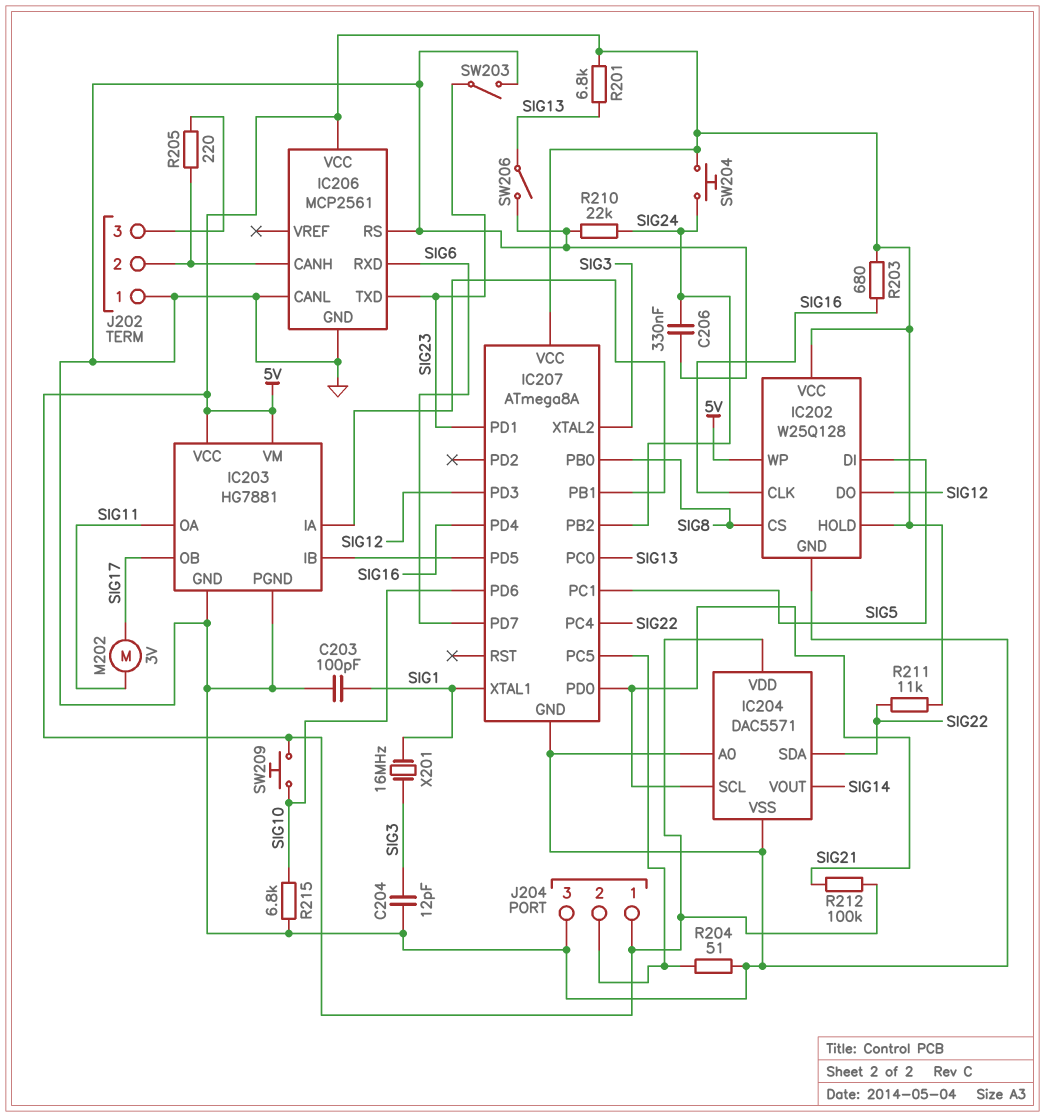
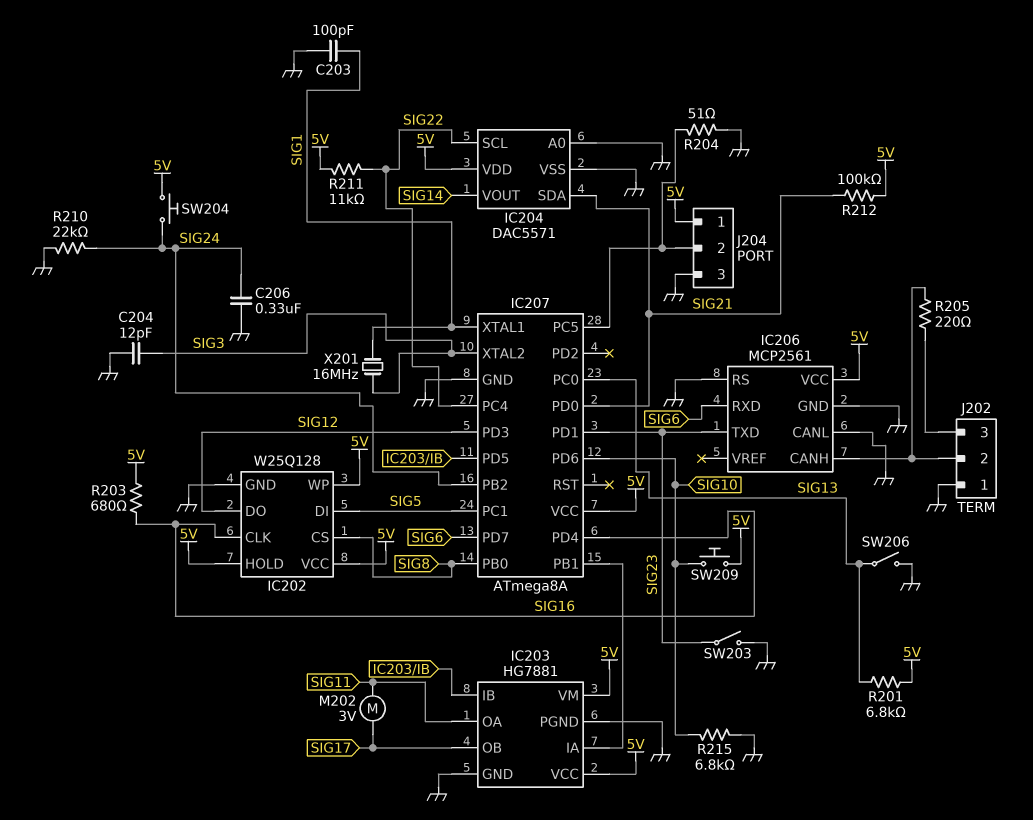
IC204 pin SCL: SIG21 -> SIG22
IC204 pin SDA: SIG22 -> SIG21

